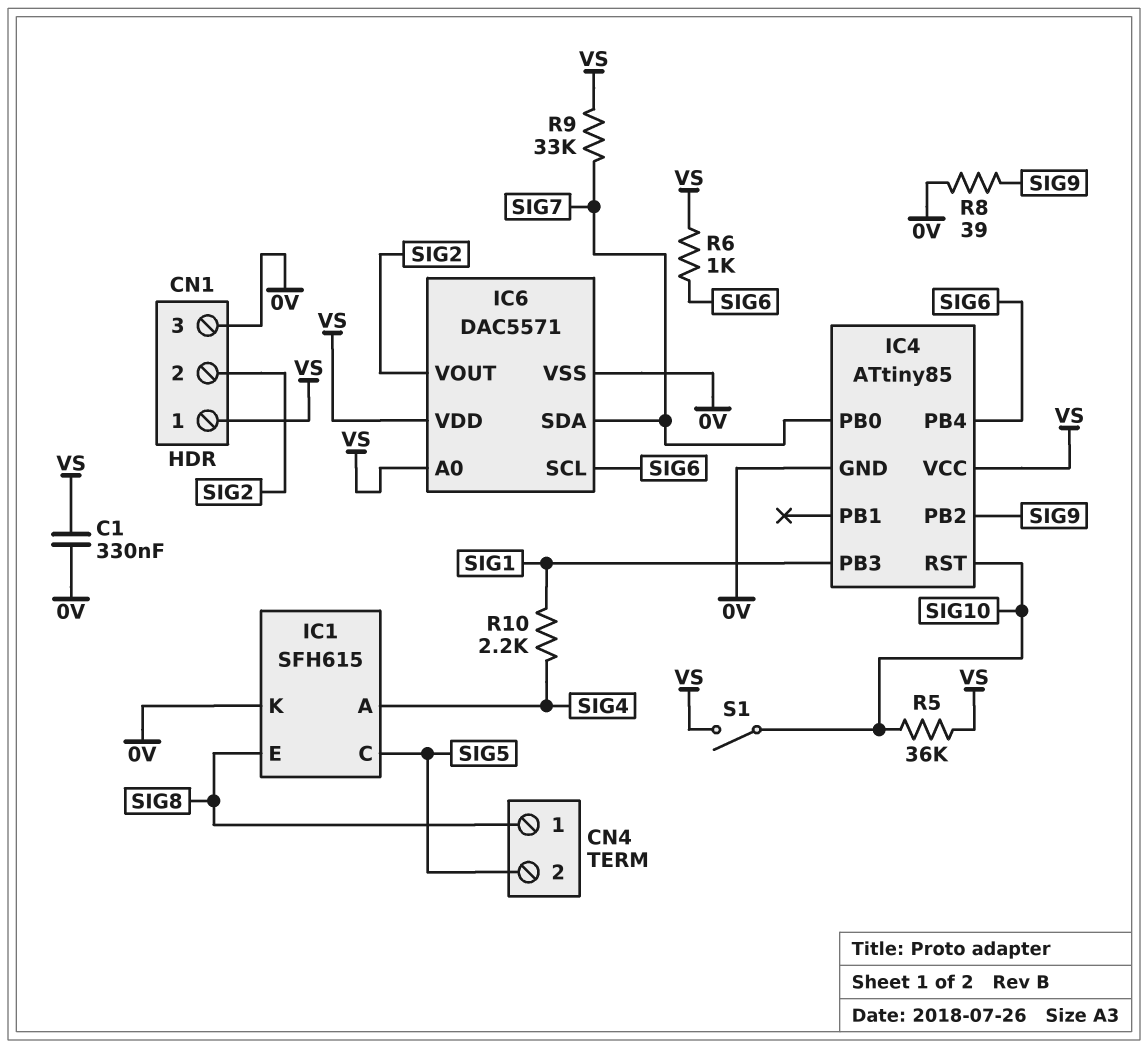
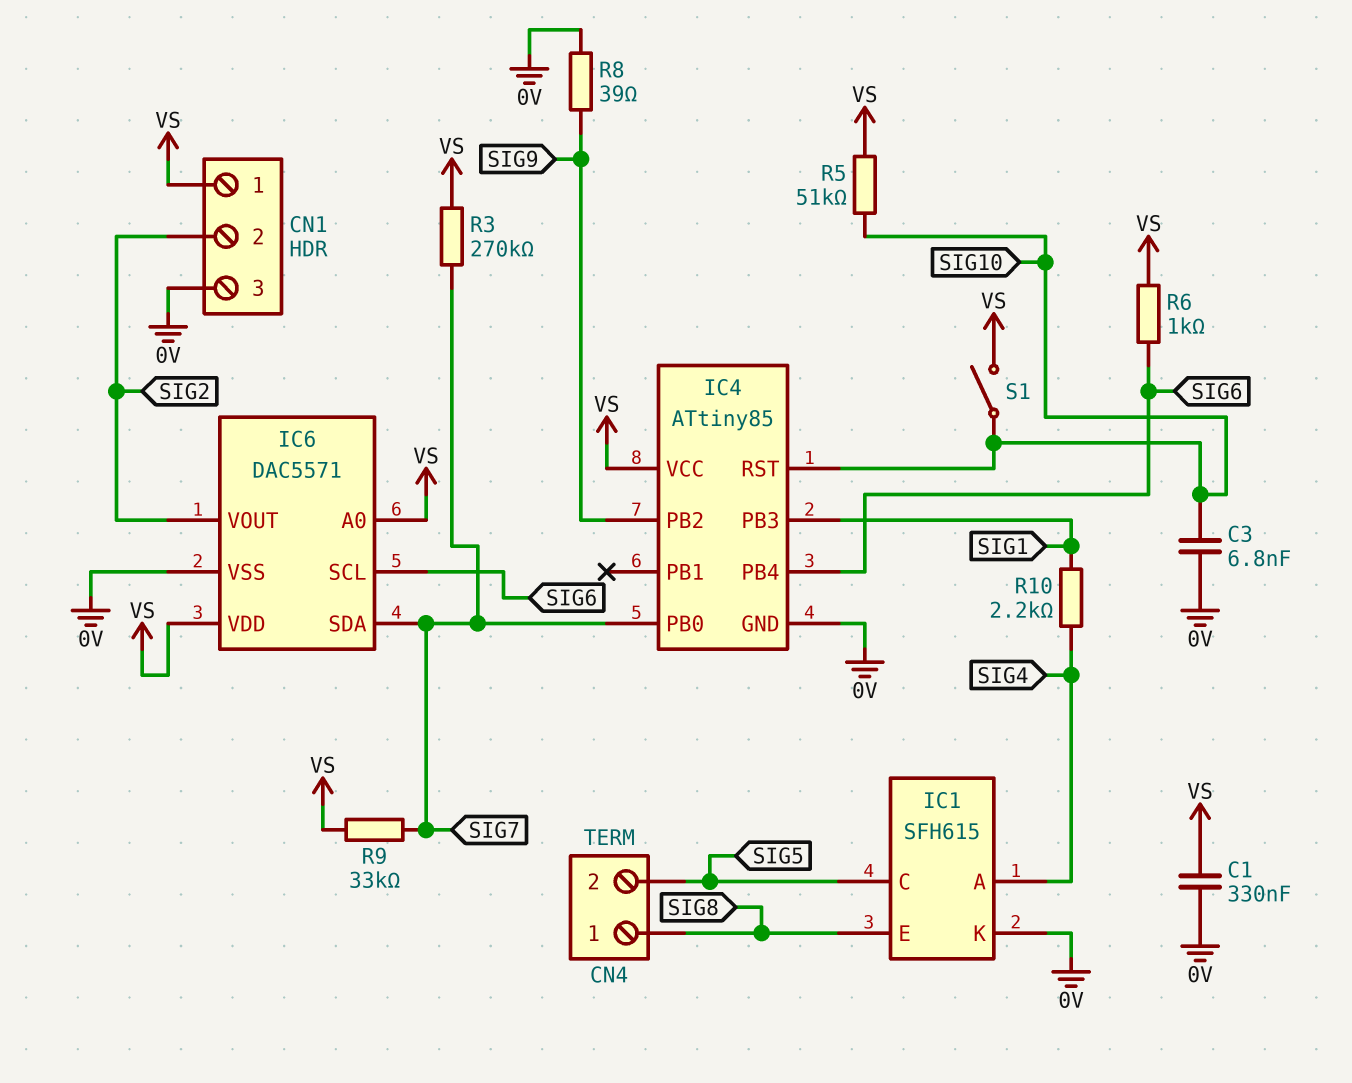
C3: none -> 6.8nF (0V, SIG10)
R3: none -> 270k (SIG7, VS)
R5: 36k (SIG10, VS) -> 51k (SIG10, VS)

